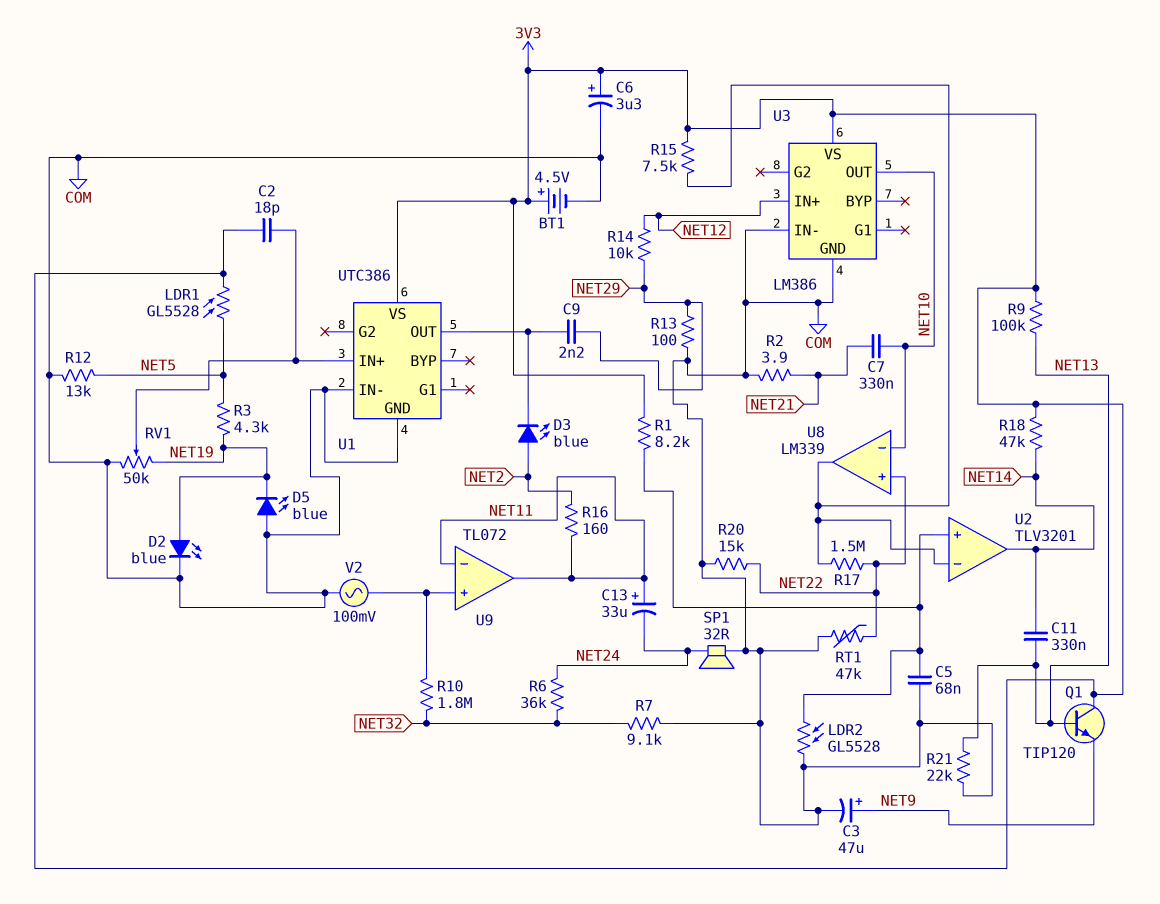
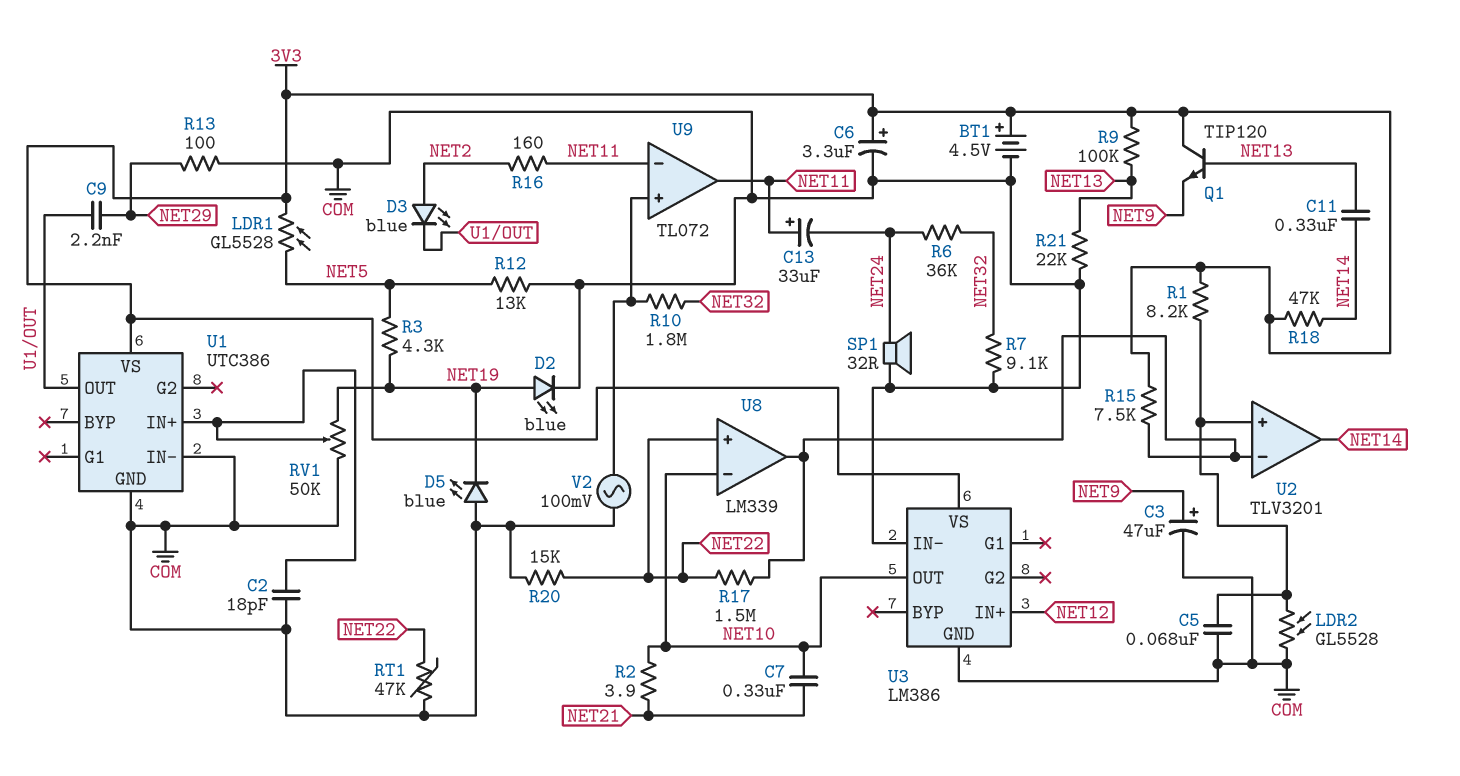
C2: 18pF (3V3, U1/IN+) -> 18pF (COM, U1/IN+)
R2: 3.9 (COM, NET21) -> 3.9 (NET10, NET21)
R14: 10k (NET12, NET29) -> none

